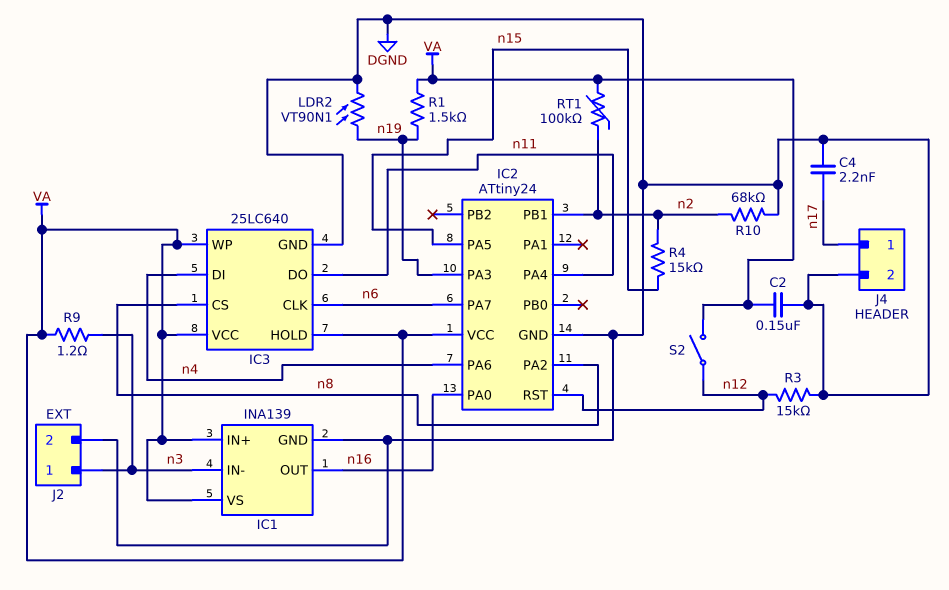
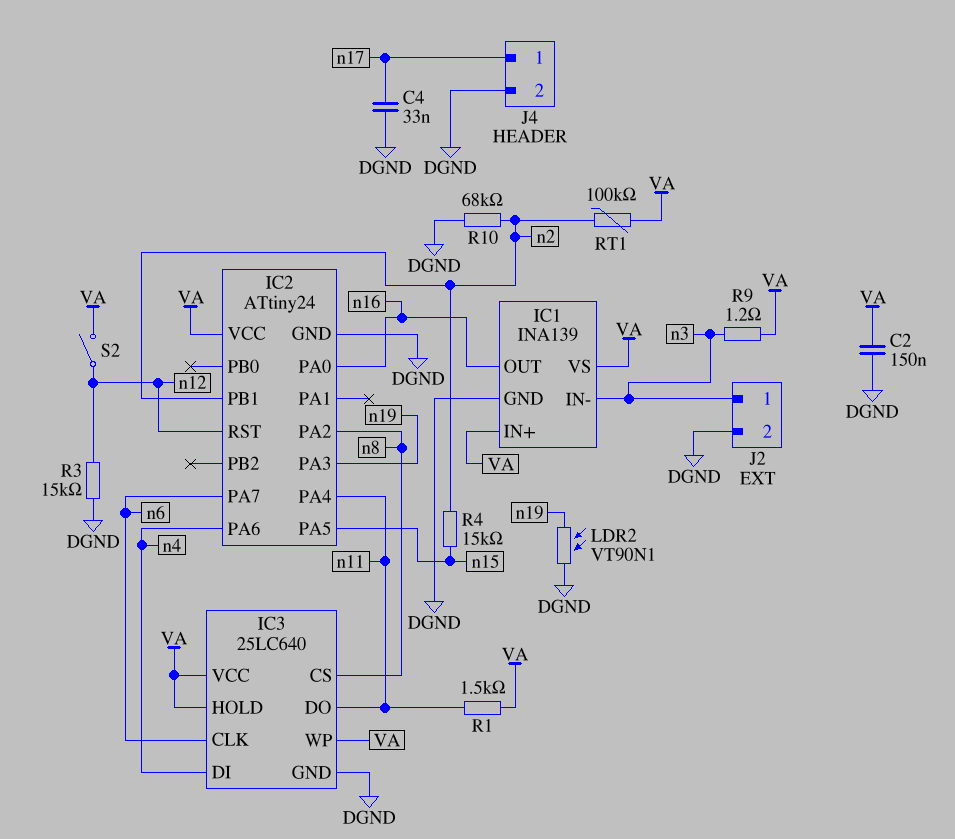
C4: 2.2nF (DGND, n17) -> 33nF (DGND, n17)
R1: 1.5k (VA, n19) -> 1.5k (VA, n11)

